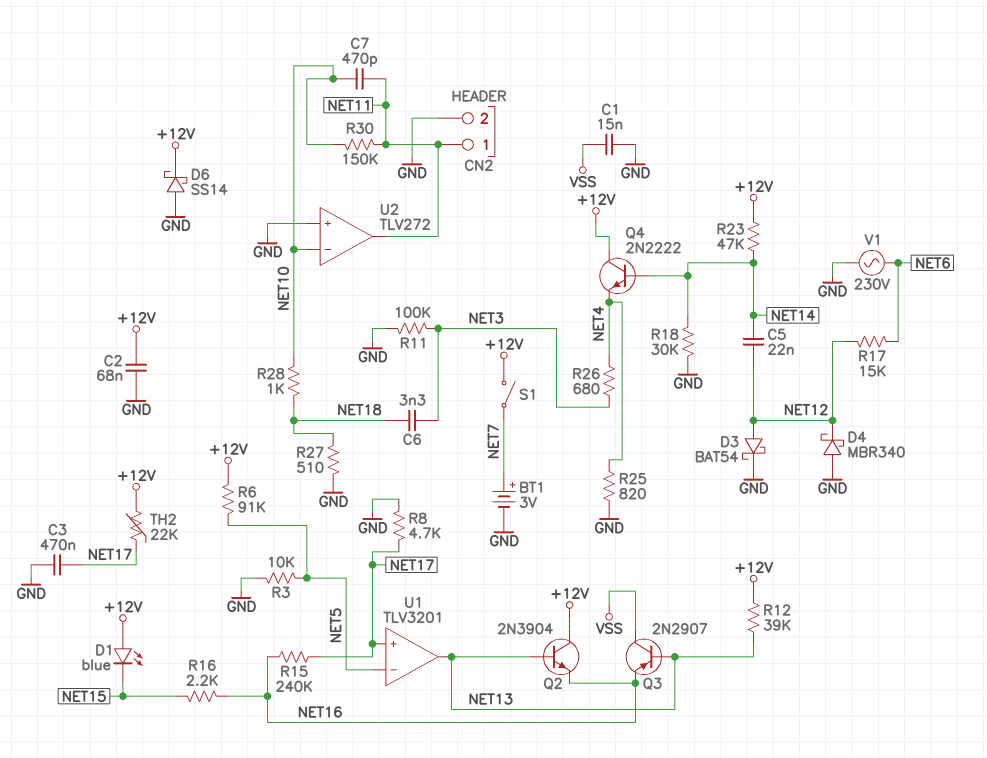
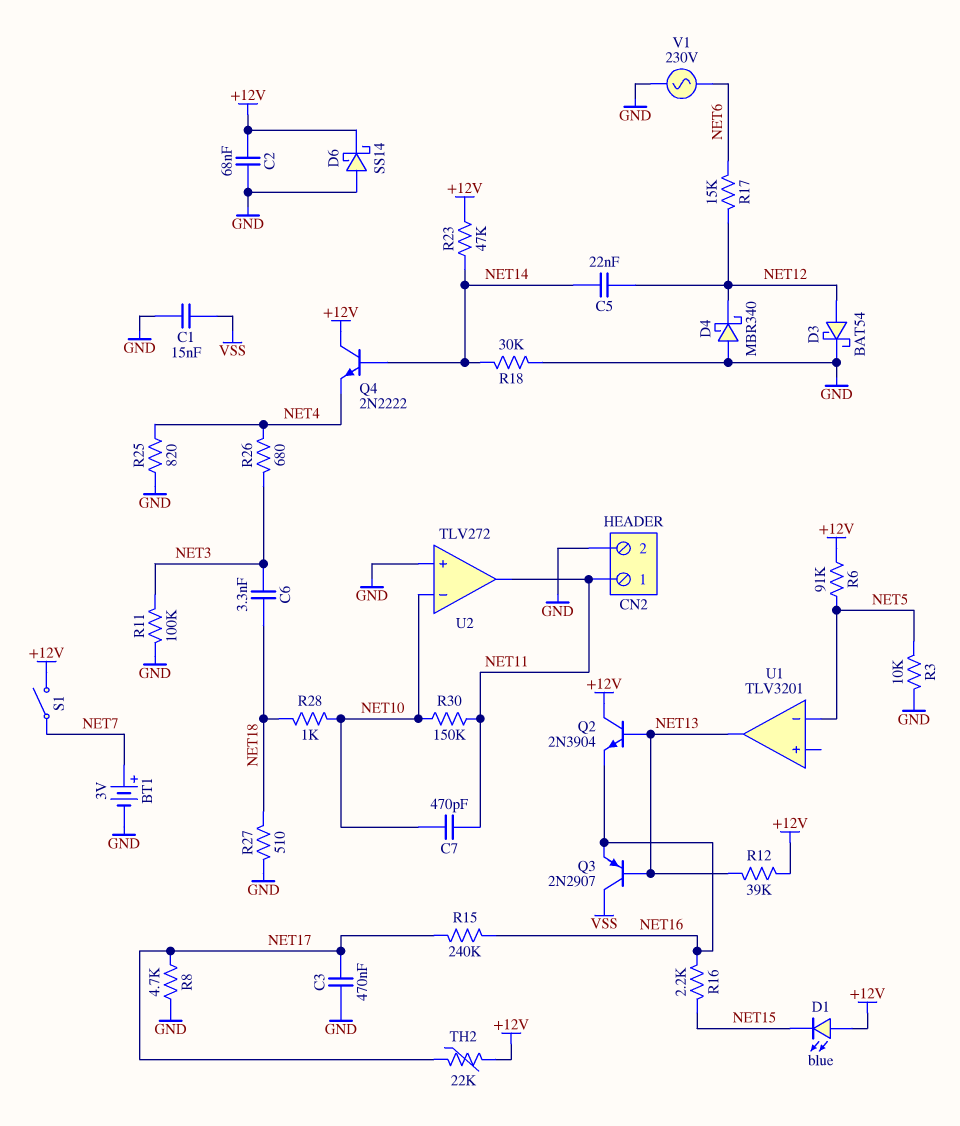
U1 pin in+: NET17 -> none

